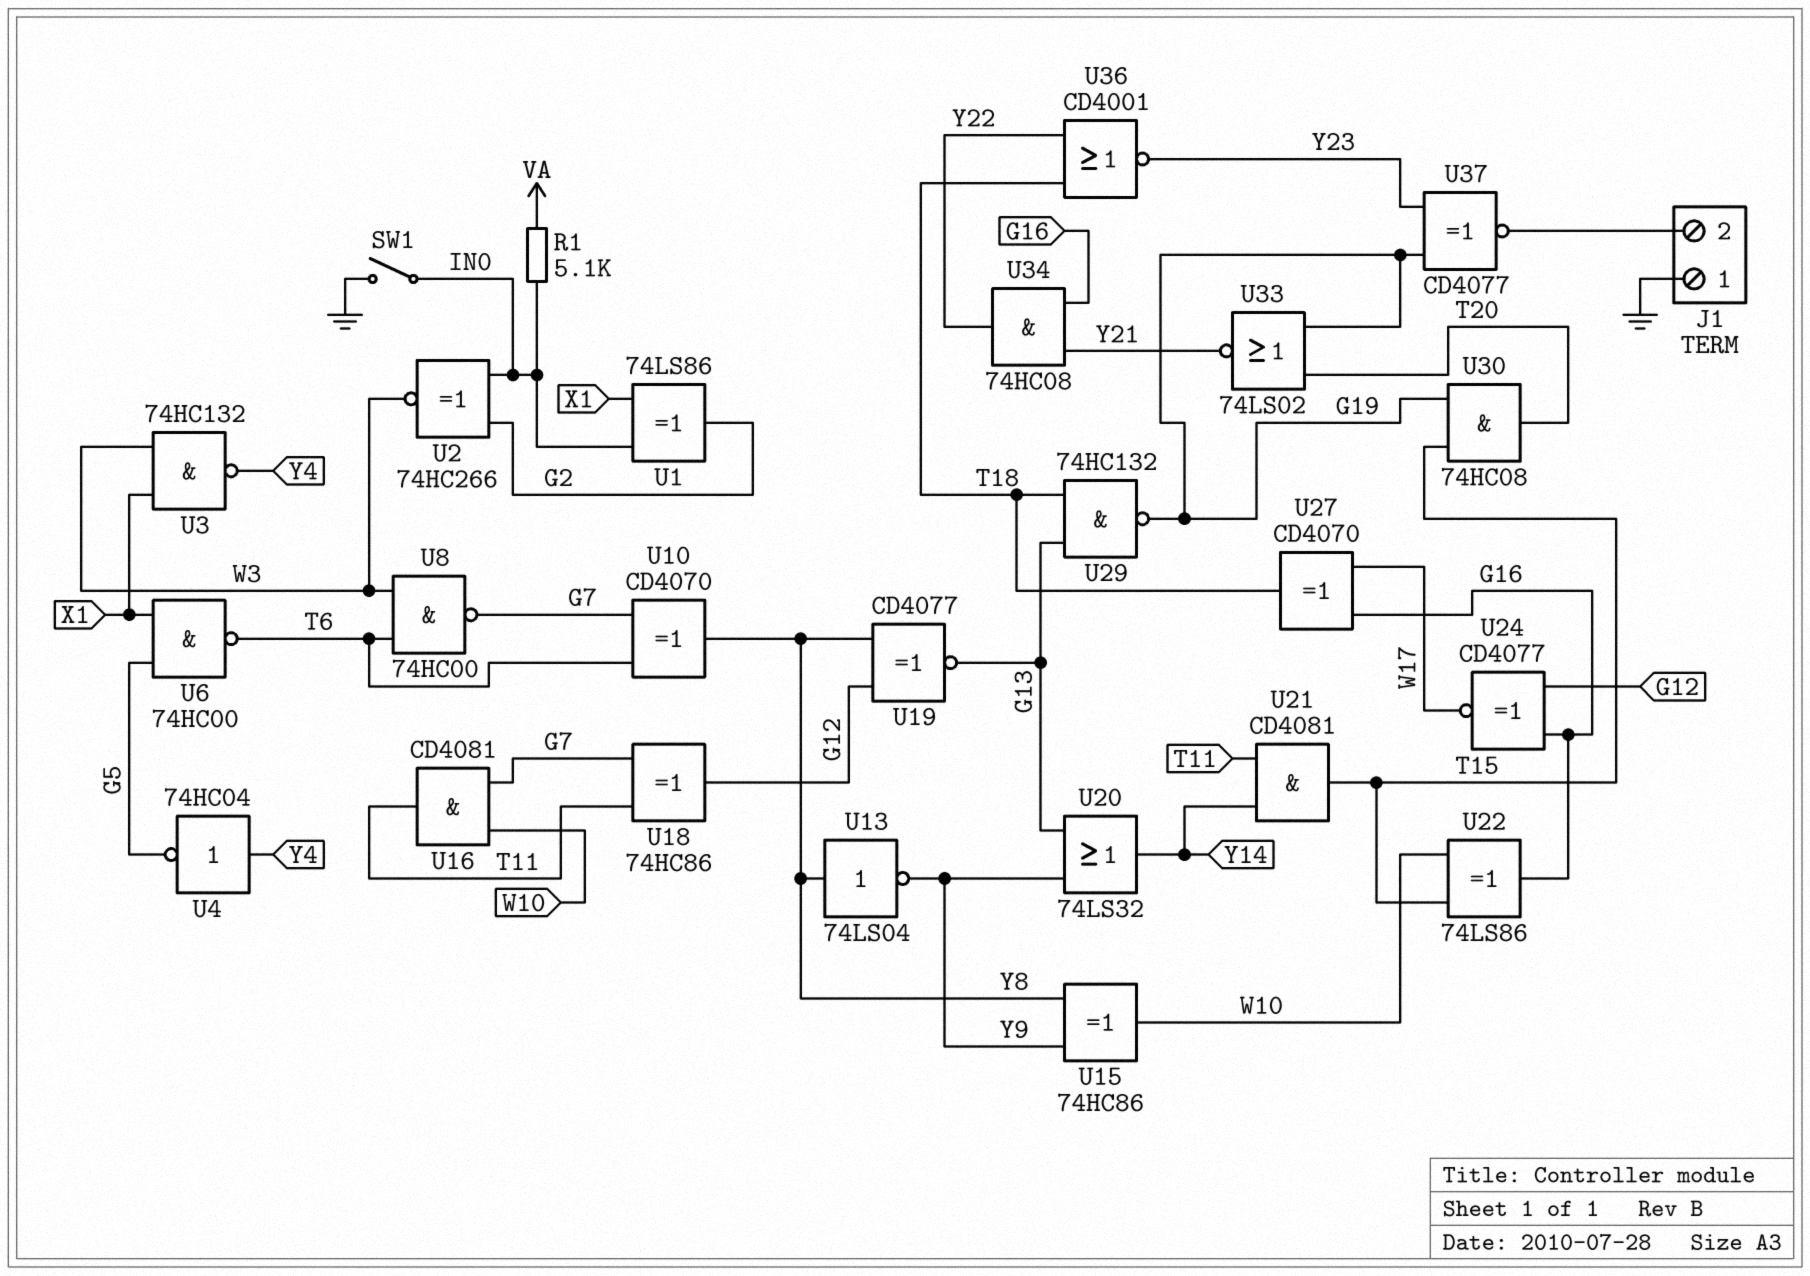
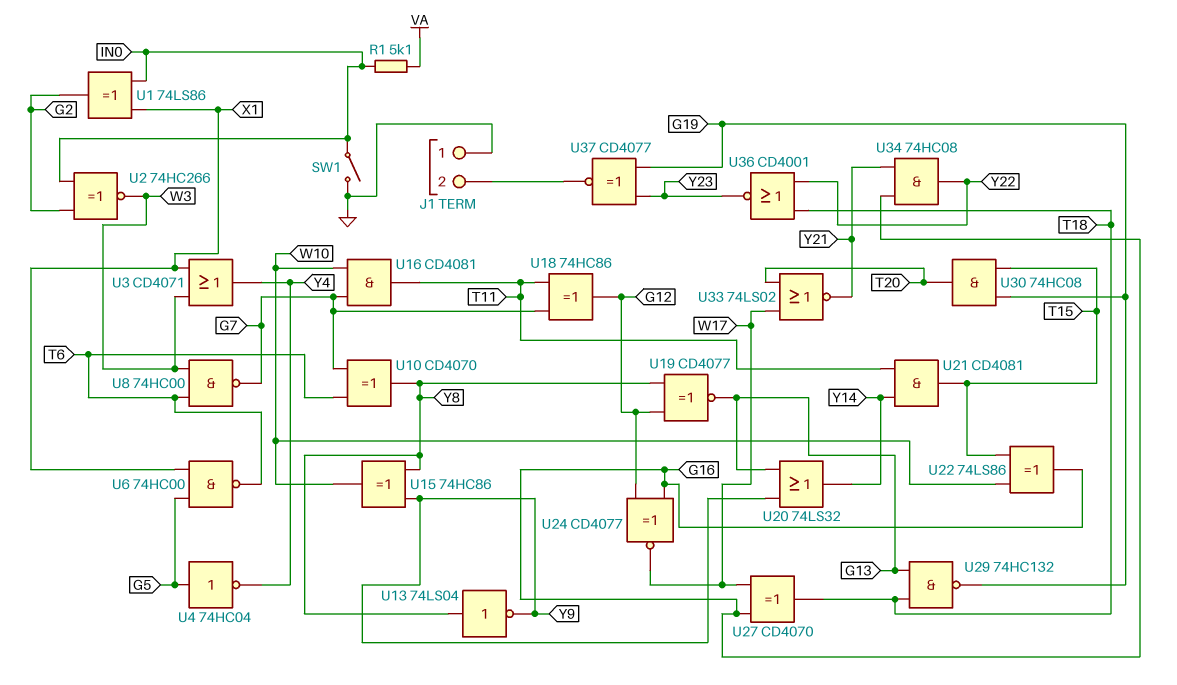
U3: NAND 74HC132 (in W3, in X1, out Y4) -> OR CD4071 (in W3, in X1, out Y4)
U4: NOT 74HC04 (in Y4, out G5) -> NOT 74HC04 (in G5, out Y4)
U33: NOR 74LS02 (in G19, in T20, out Y21) -> NOR 74LS02 (in T20, in W17, out Y21)

